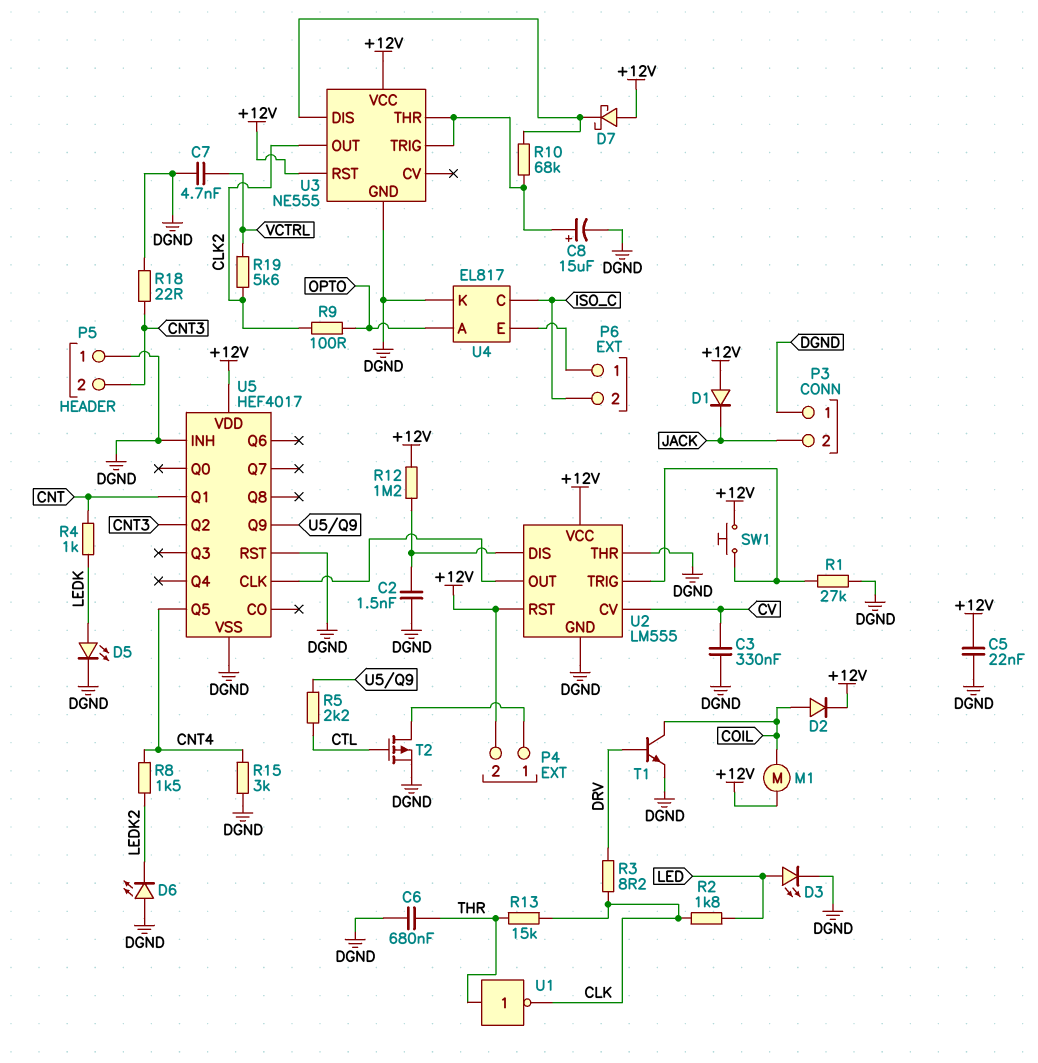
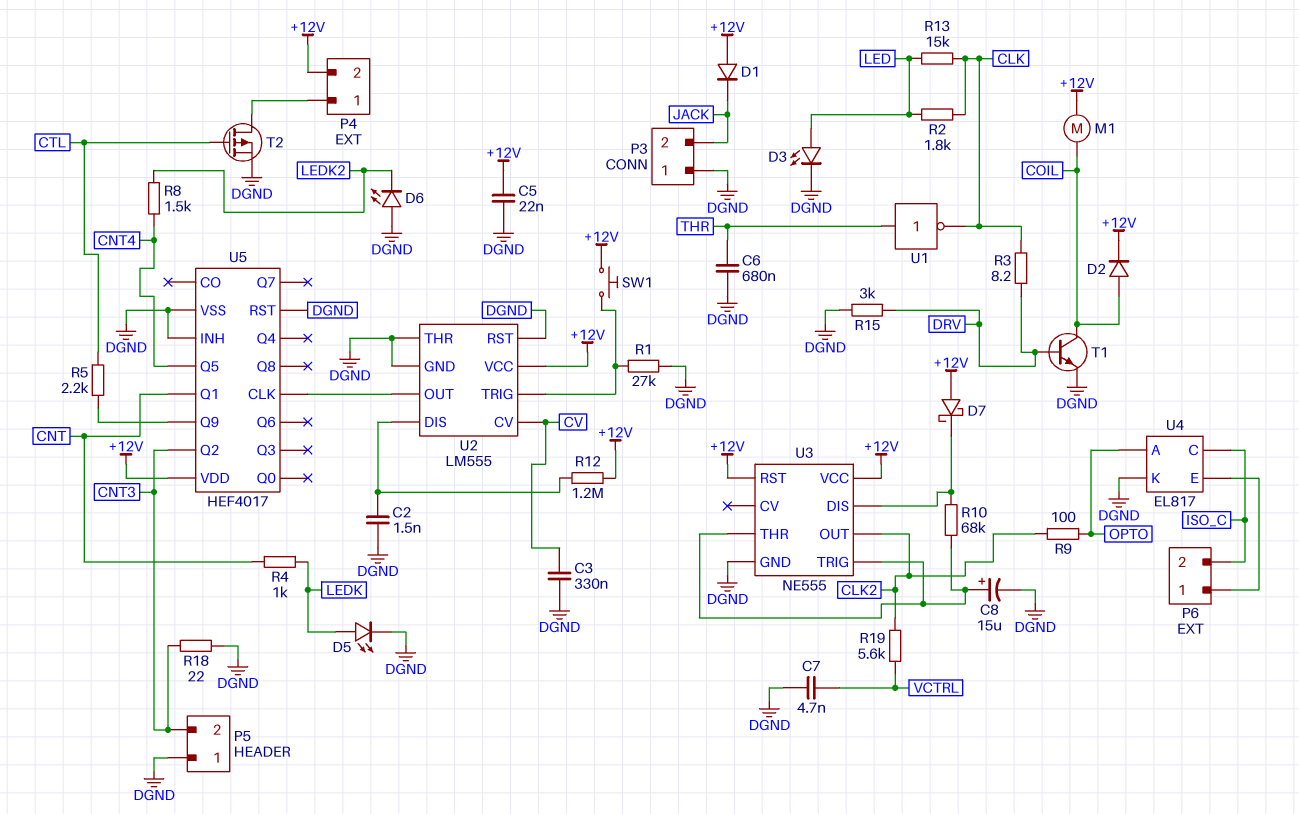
R13: 15k (CLK, THR) -> 15k (CLK, LED)
R15: 3k (CNT4, DGND) -> 3k (DGND, DRV)
U2 pin RST: +12V -> DGND

